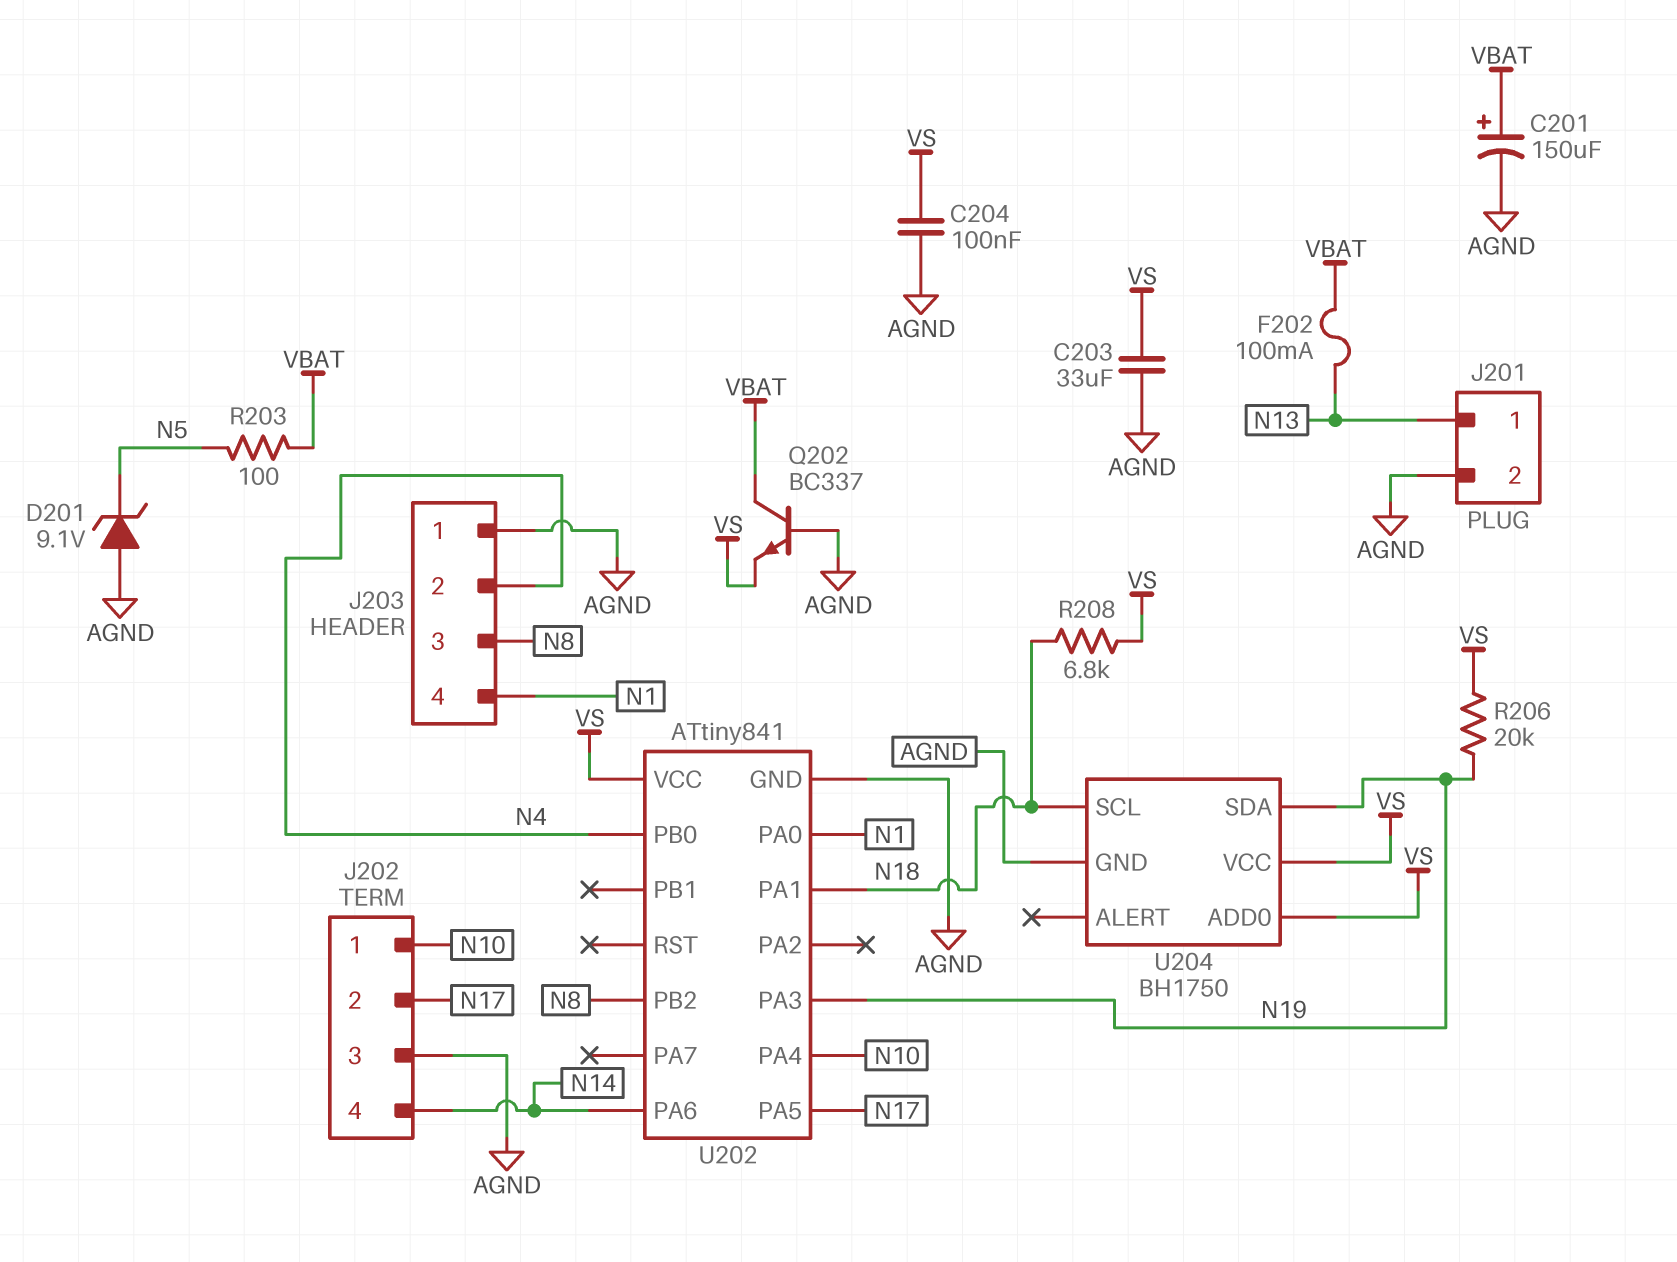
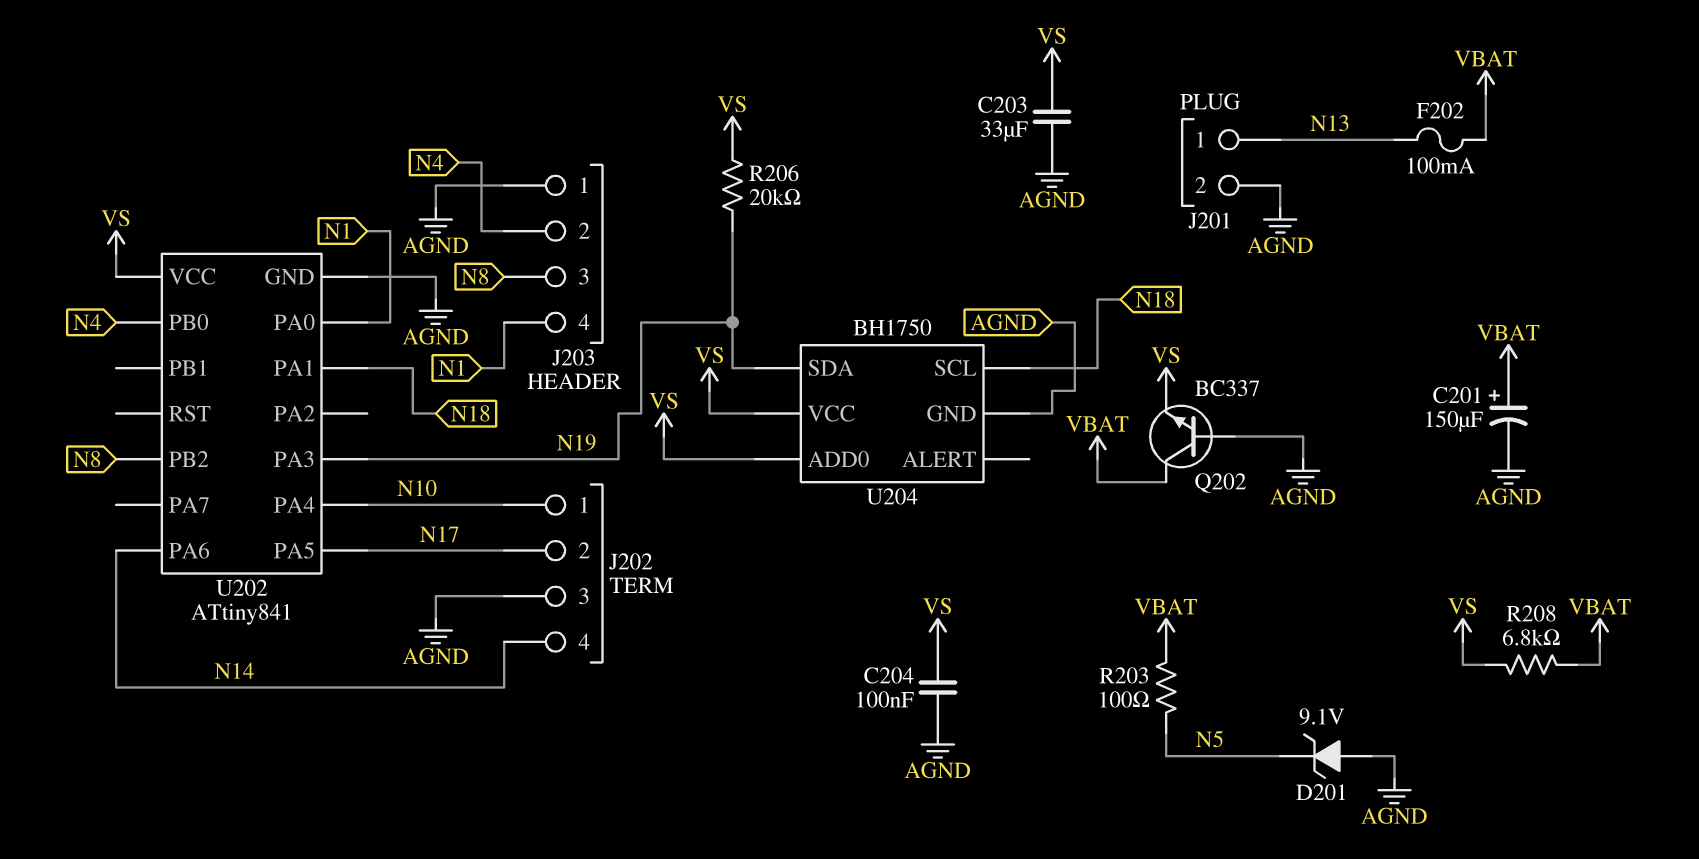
R208: 6.8k (N18, VS) -> 6.8k (VBAT, VS)

